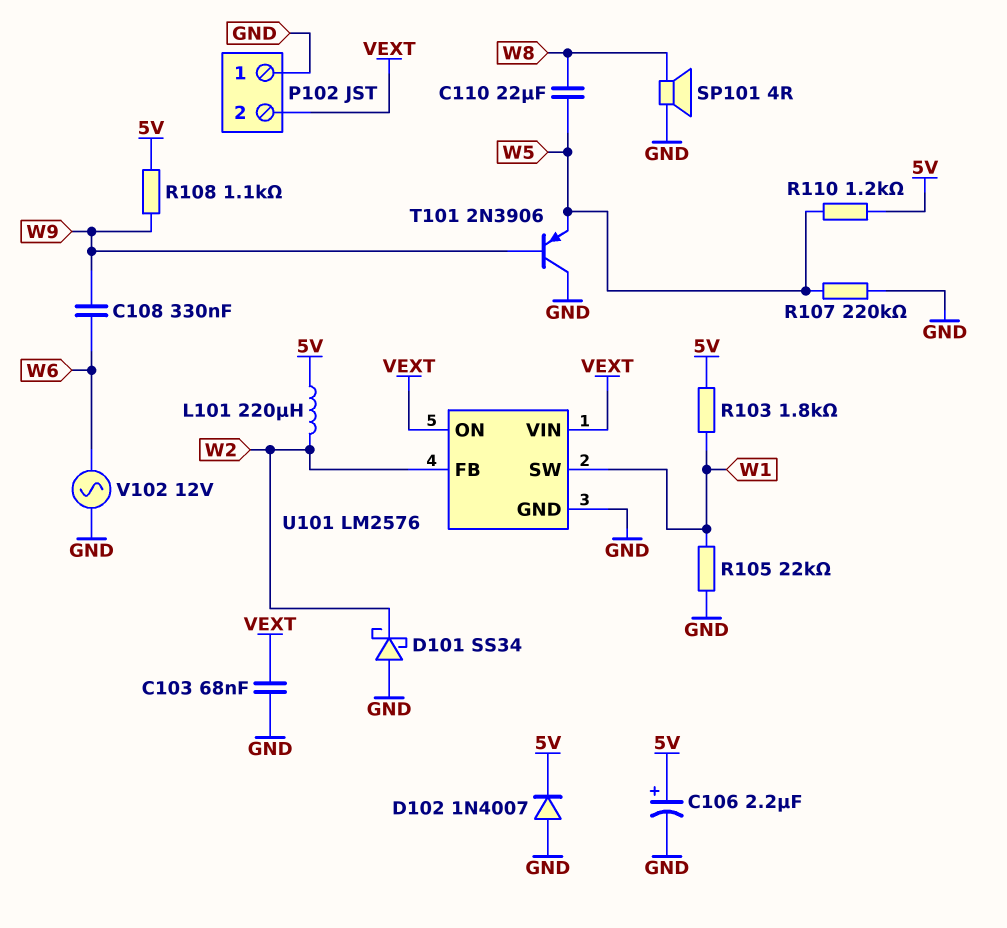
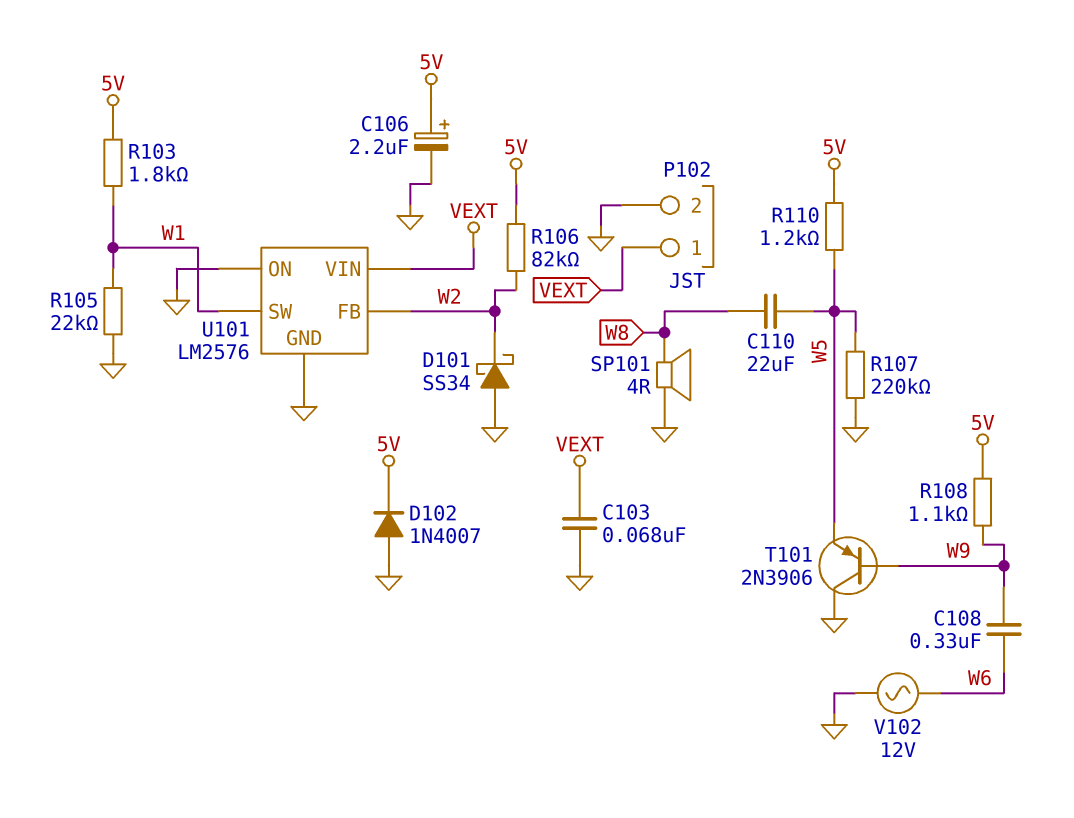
L101: 220uH (5V, W2) -> none
P102 pin 1: GND -> VEXT
P102 pin 2: VEXT -> GND
R106: none -> 82k (5V, W2)
U101 pin ON: VEXT -> GND

